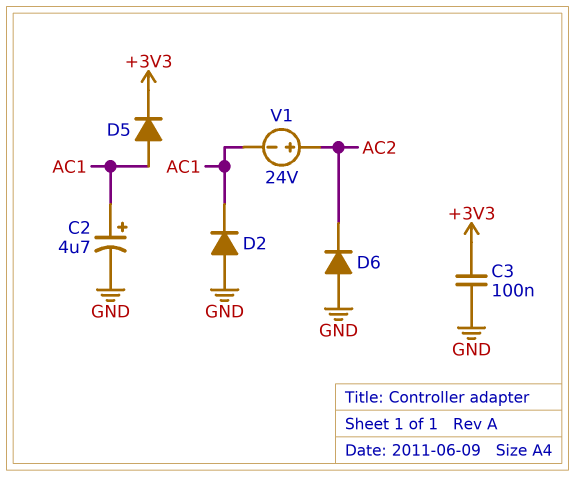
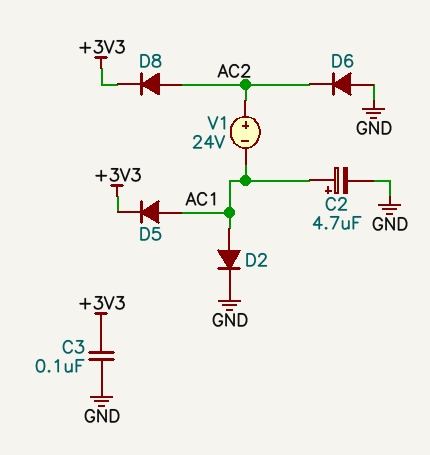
D2: diode (A GND, K AC1) -> diode (A AC1, K GND)
D8: none -> diode (A AC2, K +3V3)

